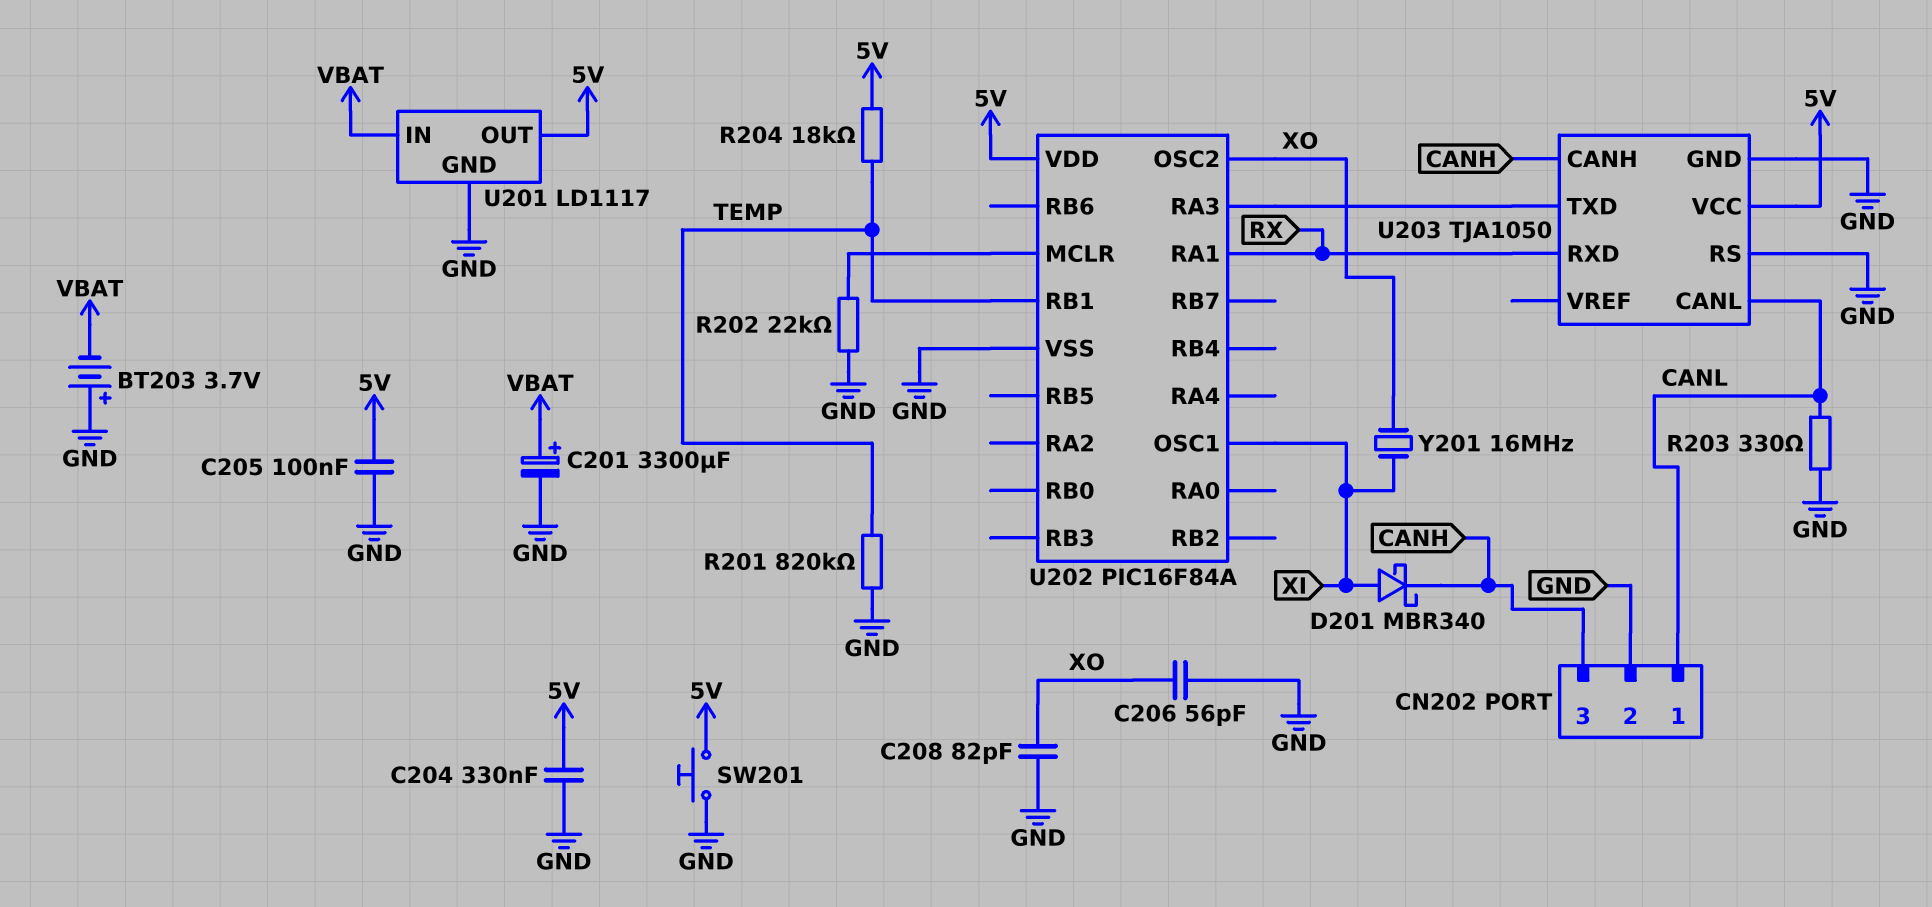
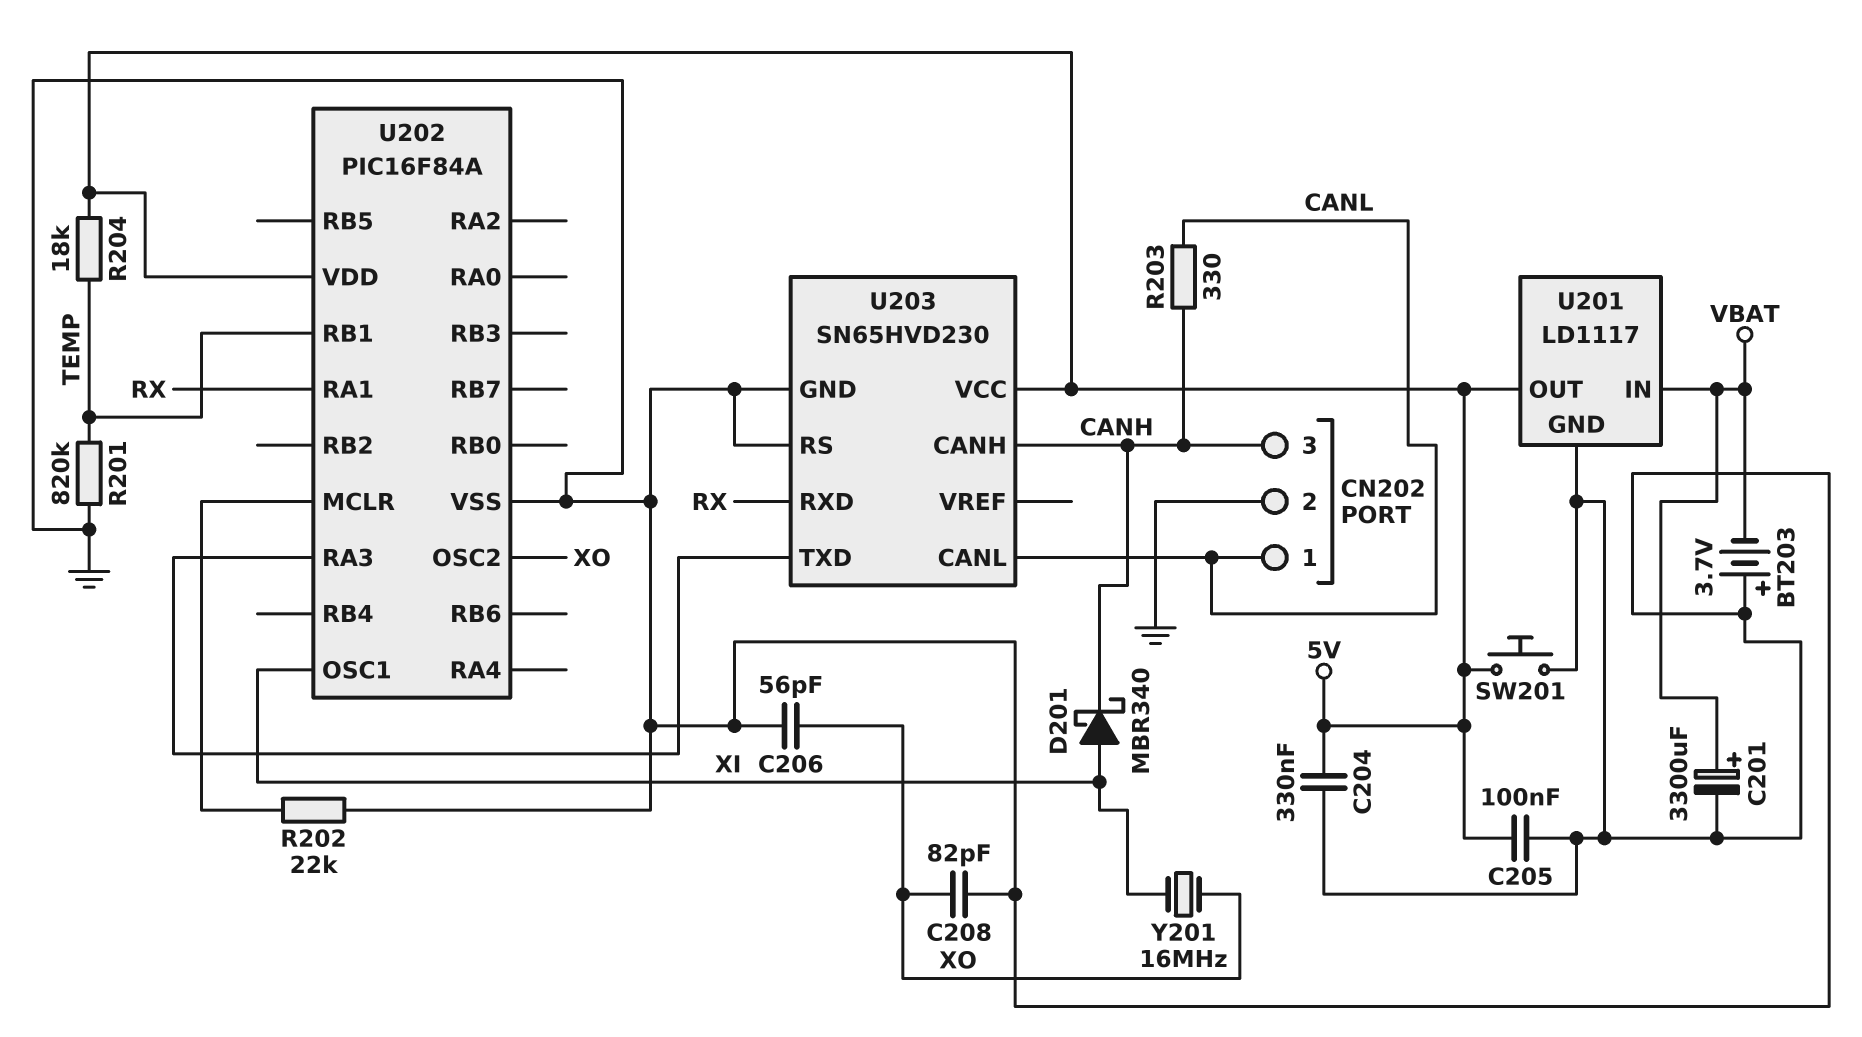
R203: 330 (CANL, GND) -> 330 (CANH, CANL)
U203: TJA1050 -> SN65HVD230

